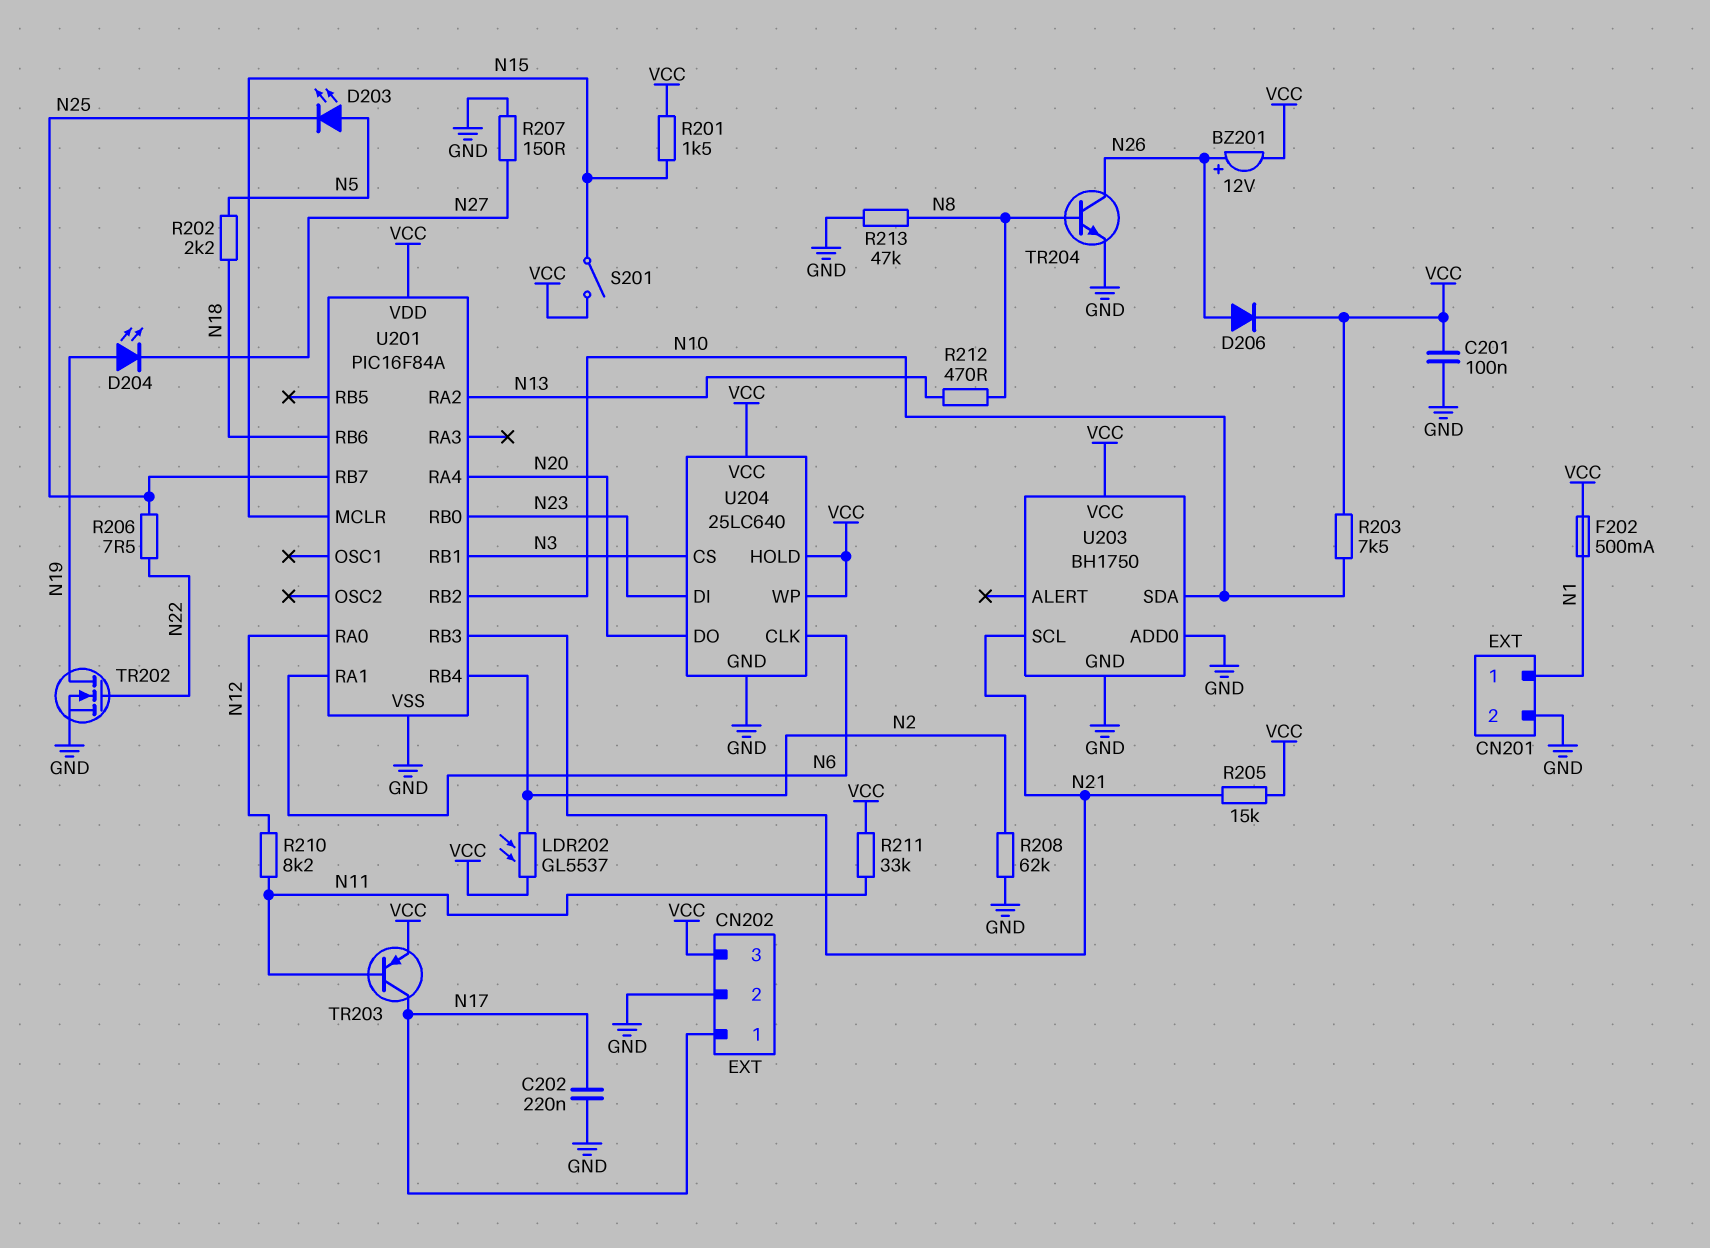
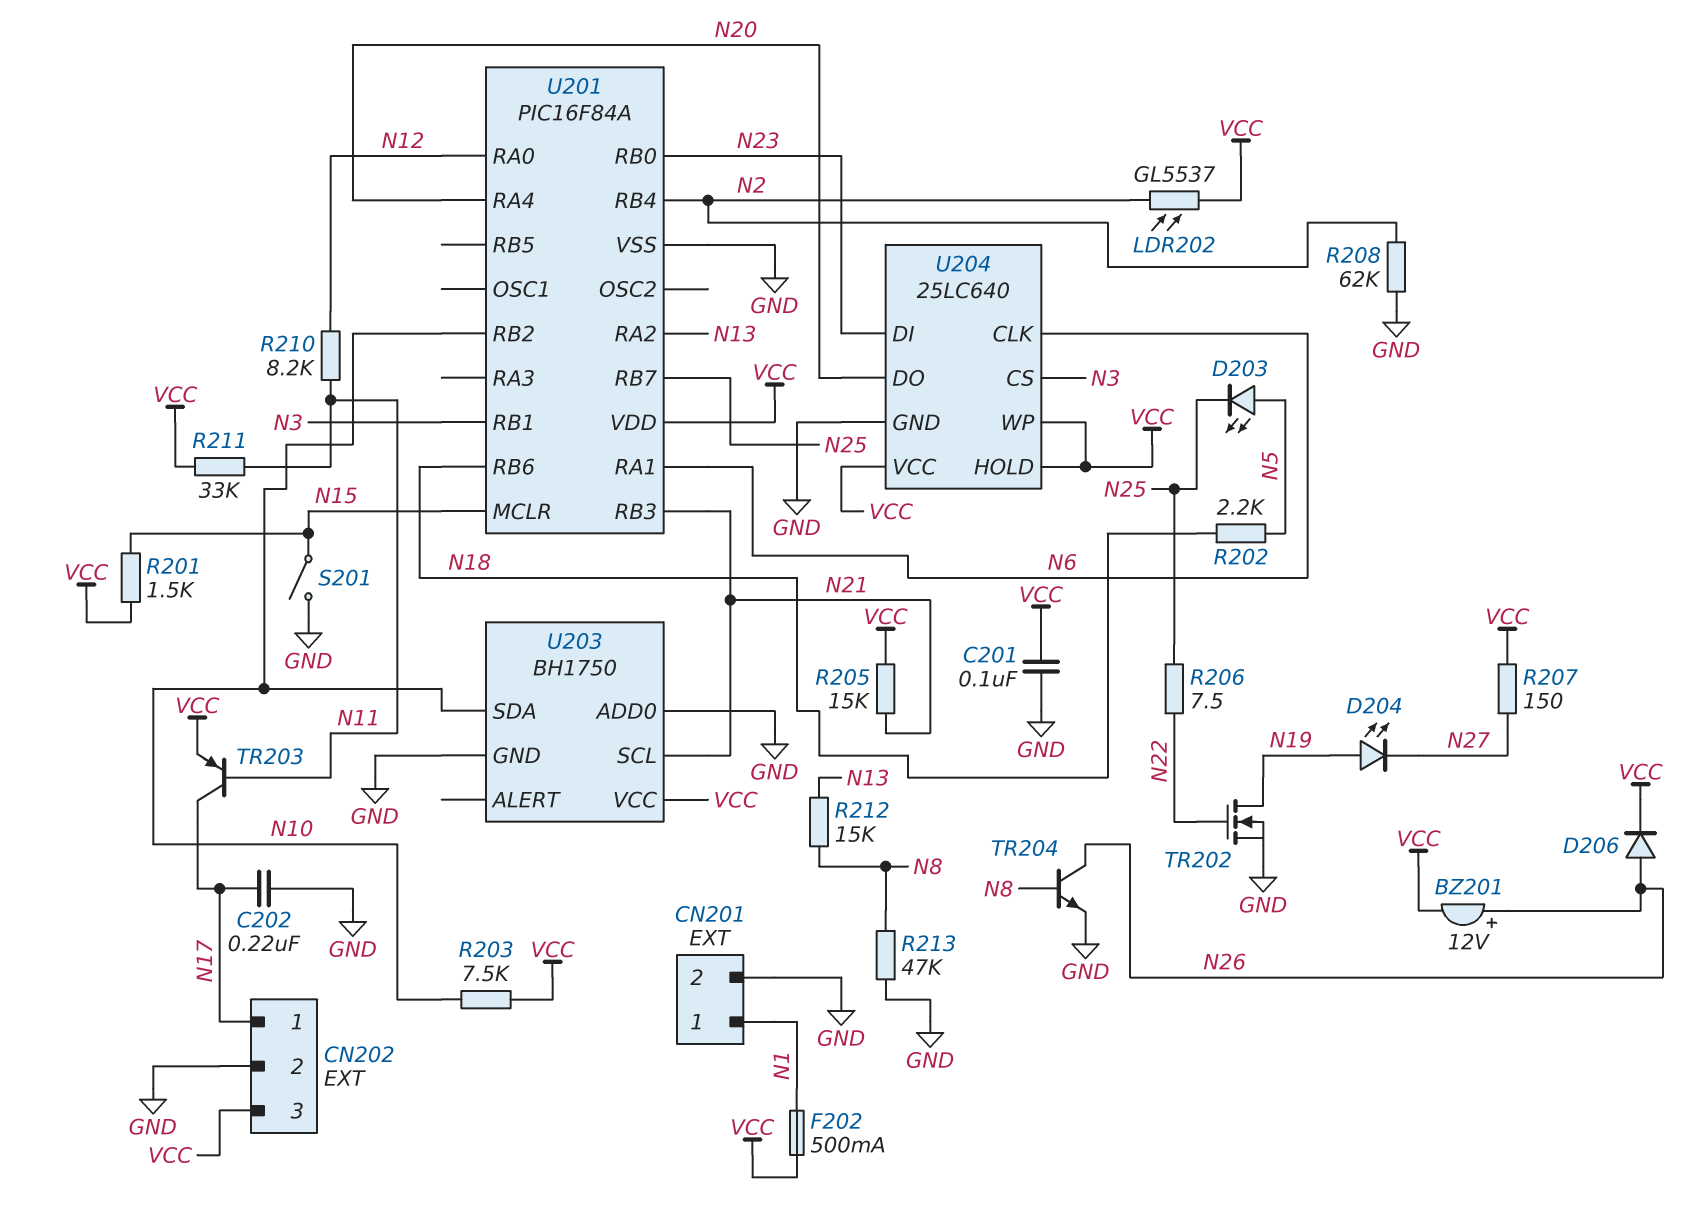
R207: 150 (GND, N27) -> 150 (N27, VCC)
R212: 470 (N8, N13) -> 15k (N8, N13)
S201: switch (N15, VCC) -> switch (GND, N15)

